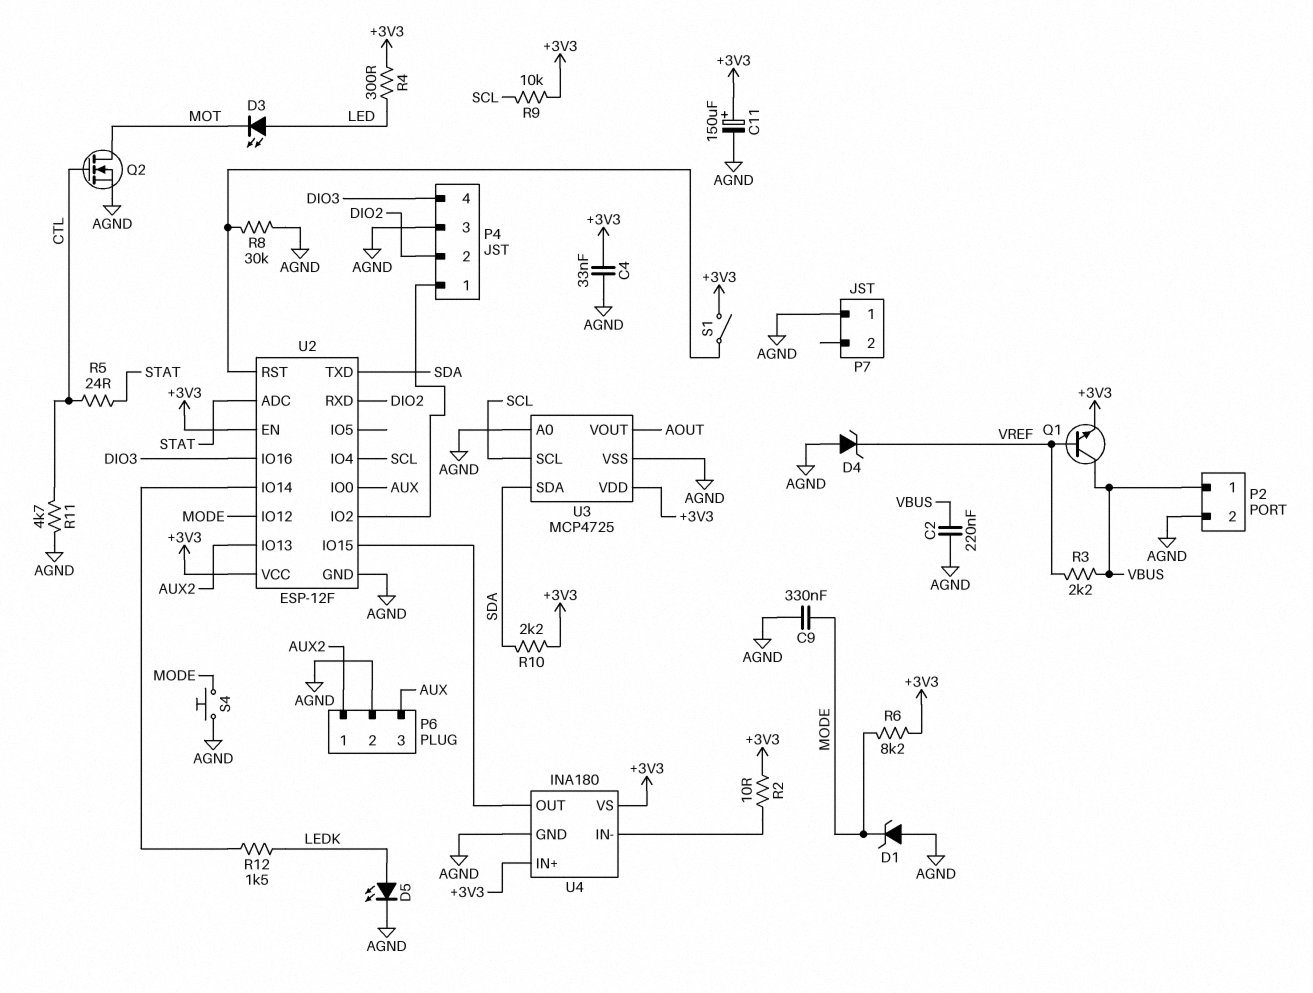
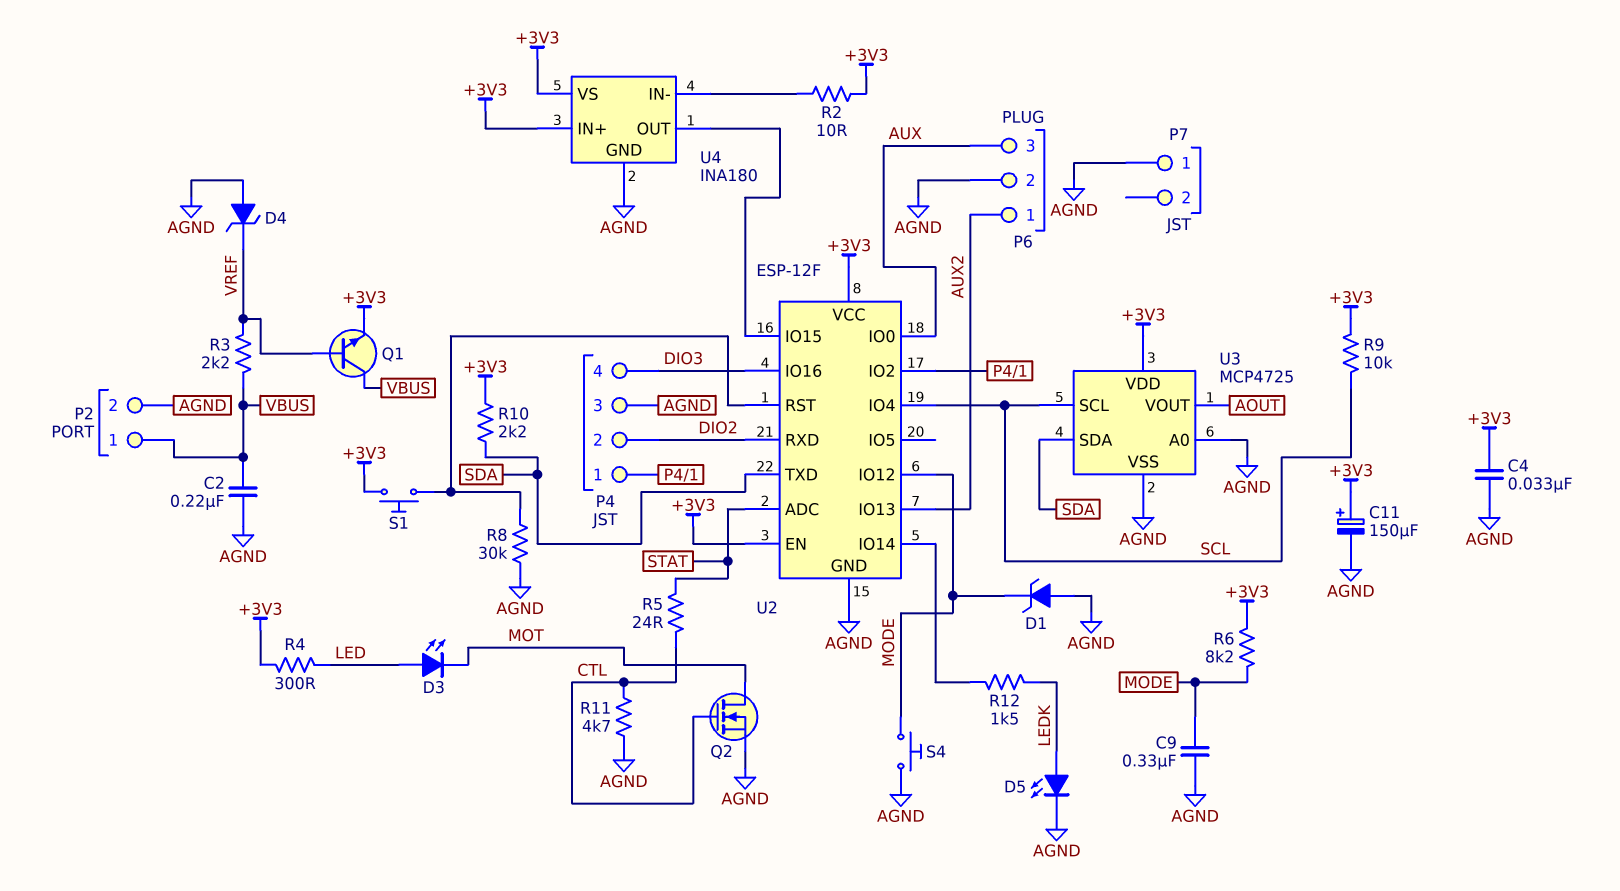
S1: switch (+3V3, U2/RST) -> button (+3V3, U2/RST)

